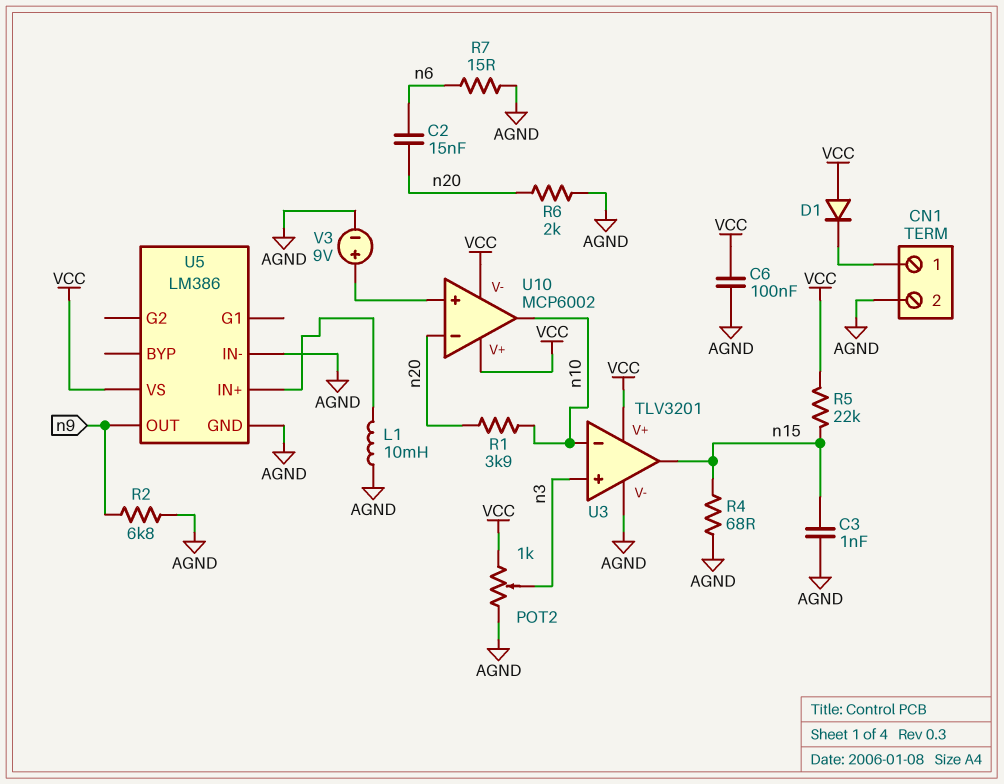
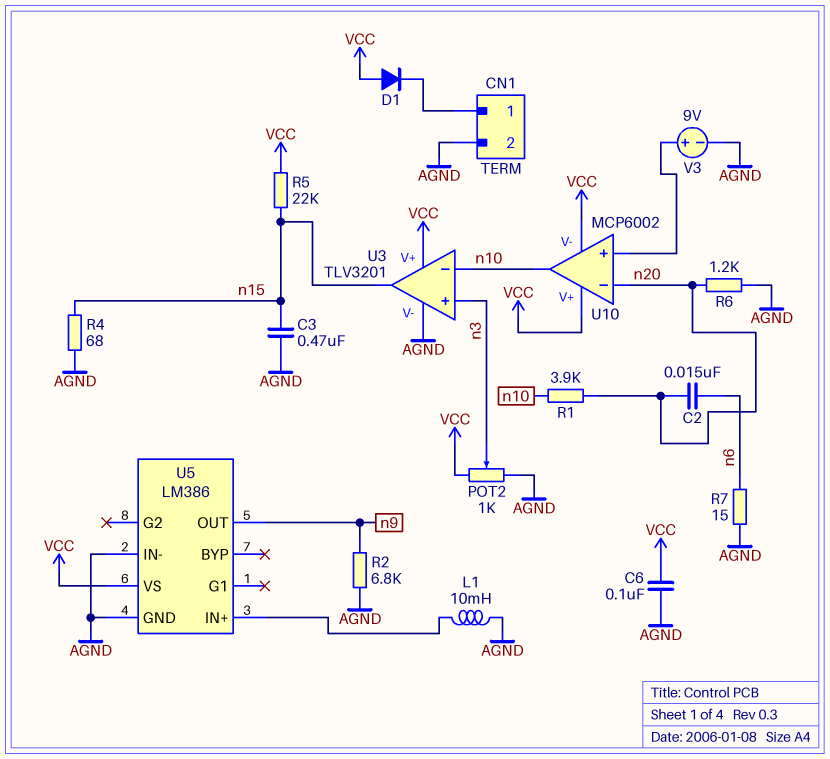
C3: 1nF (AGND, n15) -> 470nF (AGND, n15)
R6: 2k (AGND, n20) -> 1.2k (AGND, n20)

